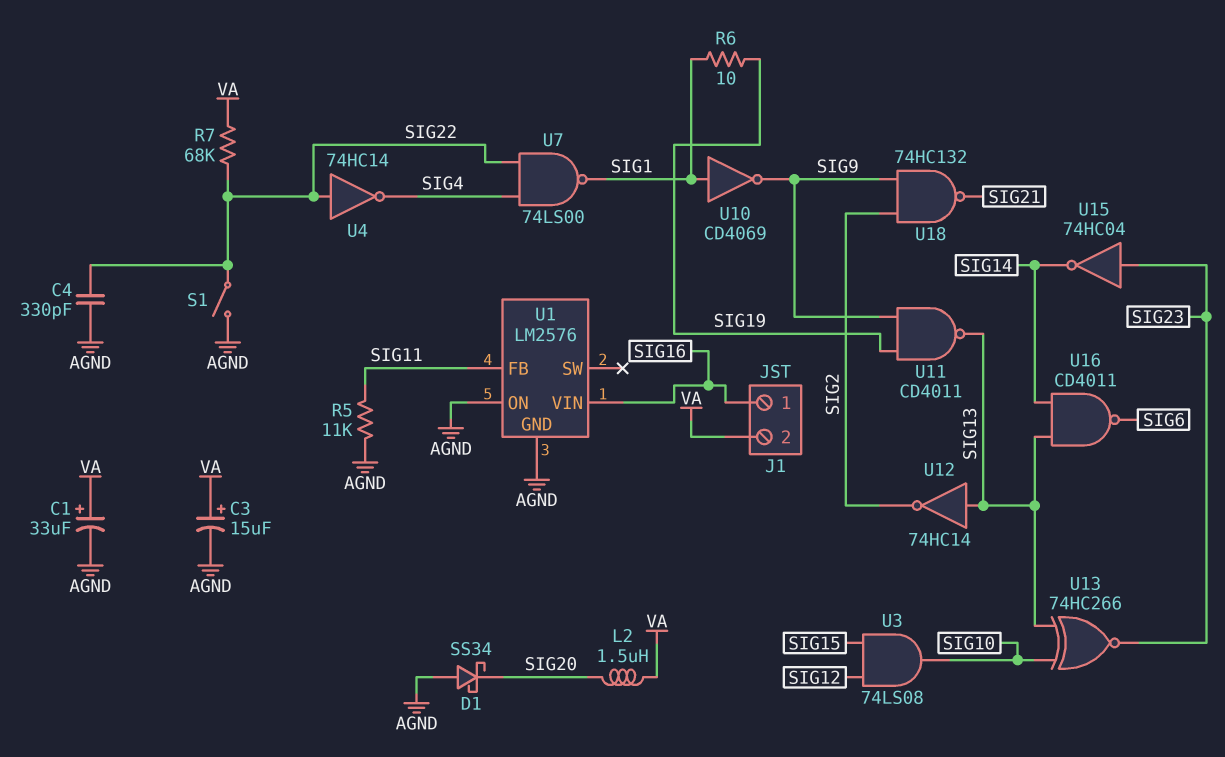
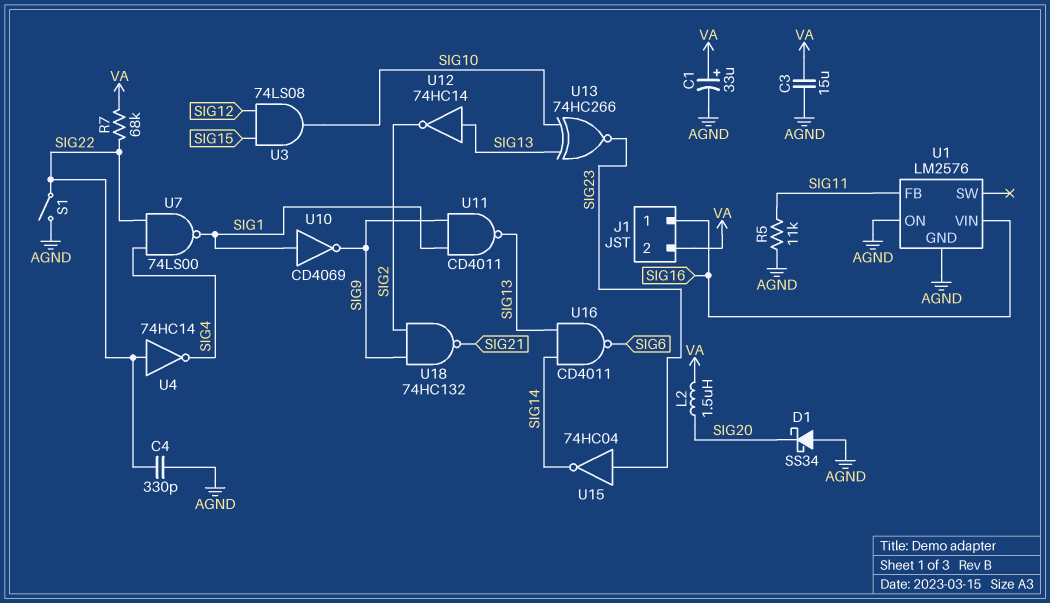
C3: 15uF (plus VA, minus AGND) -> 15uF (AGND, VA)
R6: 10 (SIG1, SIG19) -> none
U11: NAND CD4011 (in SIG9, in SIG19, out SIG13) -> NAND CD4011 (in SIG1, in SIG9, out SIG13)

